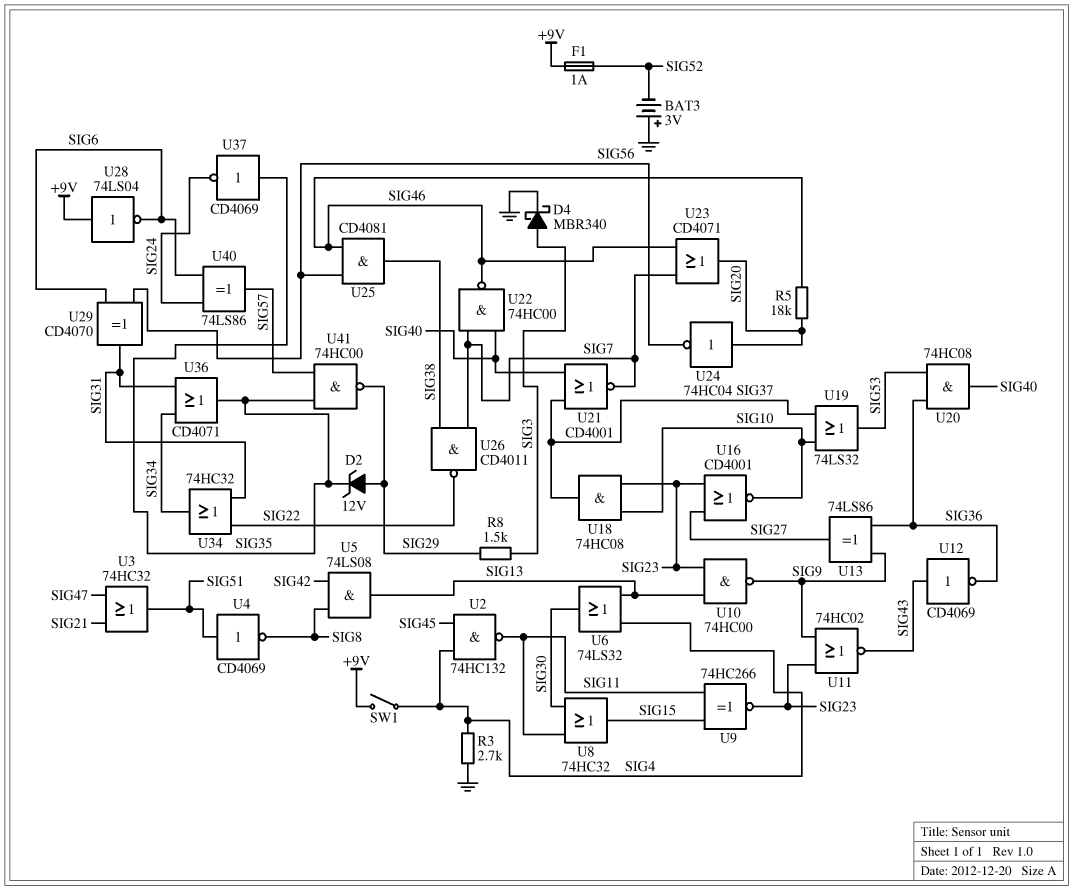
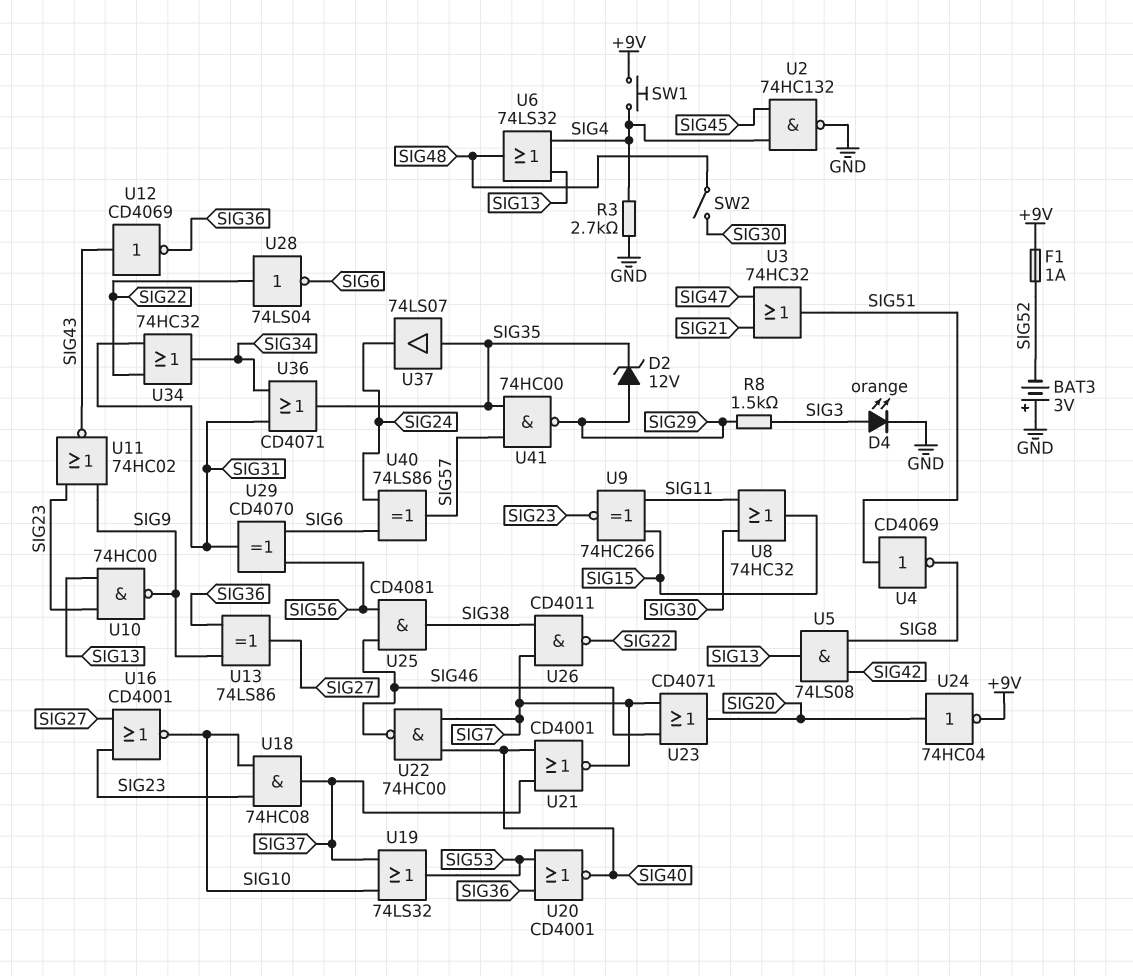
D4: schottky MBR340 (A SIG3, K GND) -> LED orange (A SIG3, K GND)
R5: 18k (SIG20, SIG46) -> none
SW1: switch (+9V, SIG4) -> button (+9V, SIG4)
SW2: none -> switch (SIG30, SIG48)
U2: NAND 74HC132 (in SIG4, in SIG45, out SIG11) -> NAND 74HC132 (in SIG4, in SIG45, out GND)
U6: OR 74LS32 (in SIG4, in SIG13, out SIG30) -> OR 74LS32 (in SIG4, in SIG13, out SIG48)
U20: AND 74HC08 (in SIG36, in SIG53, out SIG40) -> NOR CD4001 (in SIG36, in SIG53, out SIG40)
U24: NOT 74HC04 (in SIG20, out SIG56) -> NOT 74HC04 (in SIG20, out +9V)
U28: NOT 74LS04 (in +9V, out SIG6) -> NOT 74LS04 (in SIG22, out SIG6)
U37: NOT CD4069 (in SIG35, out SIG24) -> buffer 74LS07 (in SIG35, out SIG24)

